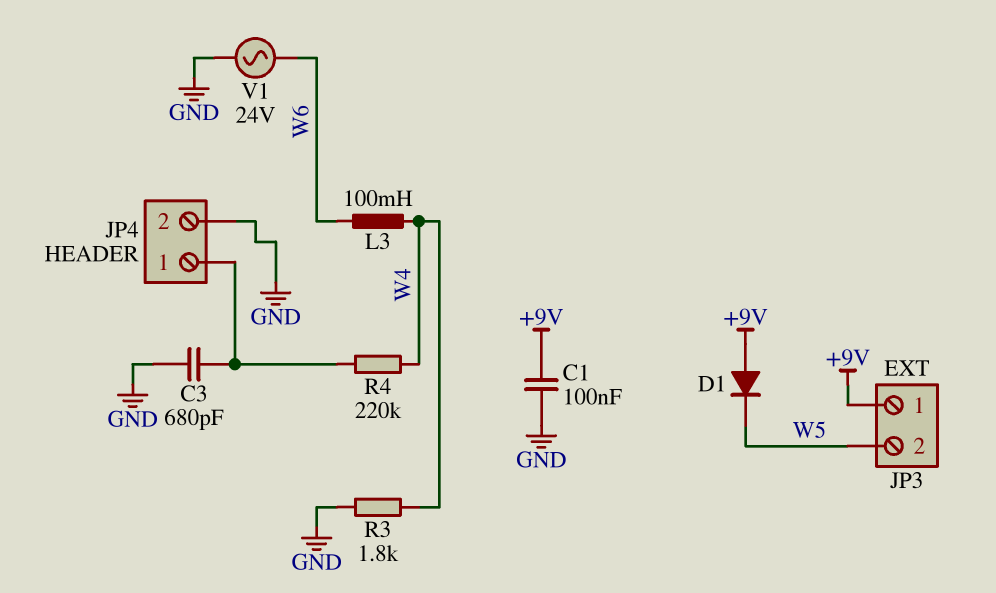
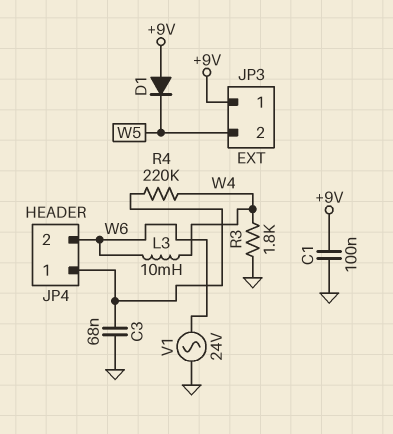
C3: 680pF (GND, JP4/1) -> 68nF (GND, JP4/1)
JP4 pin 2: GND -> W6
L3: 100mH (W4, W6) -> 10mH (W4, W6)

